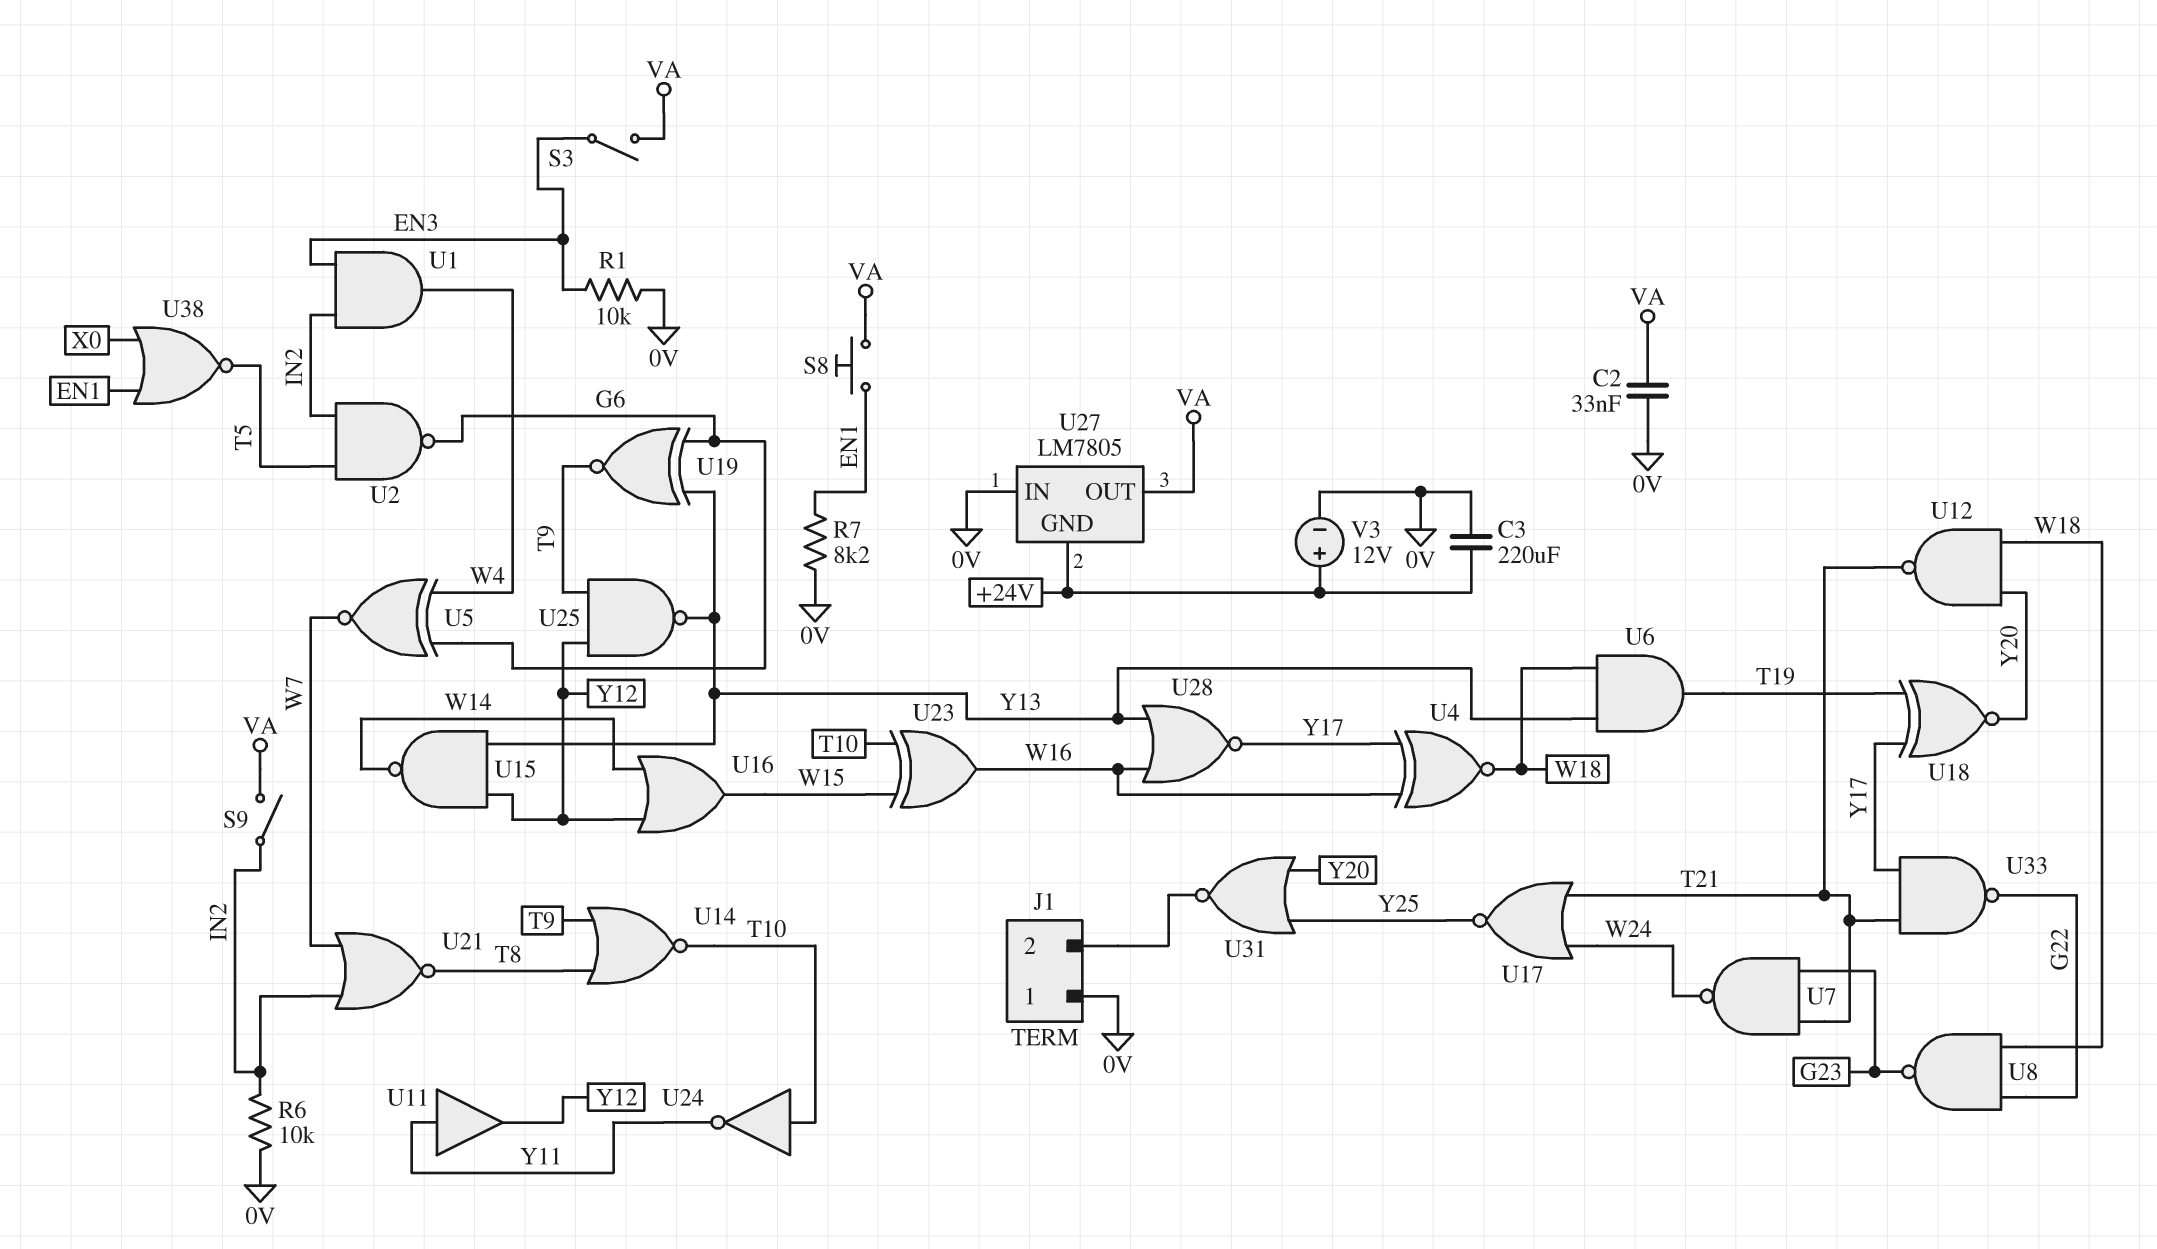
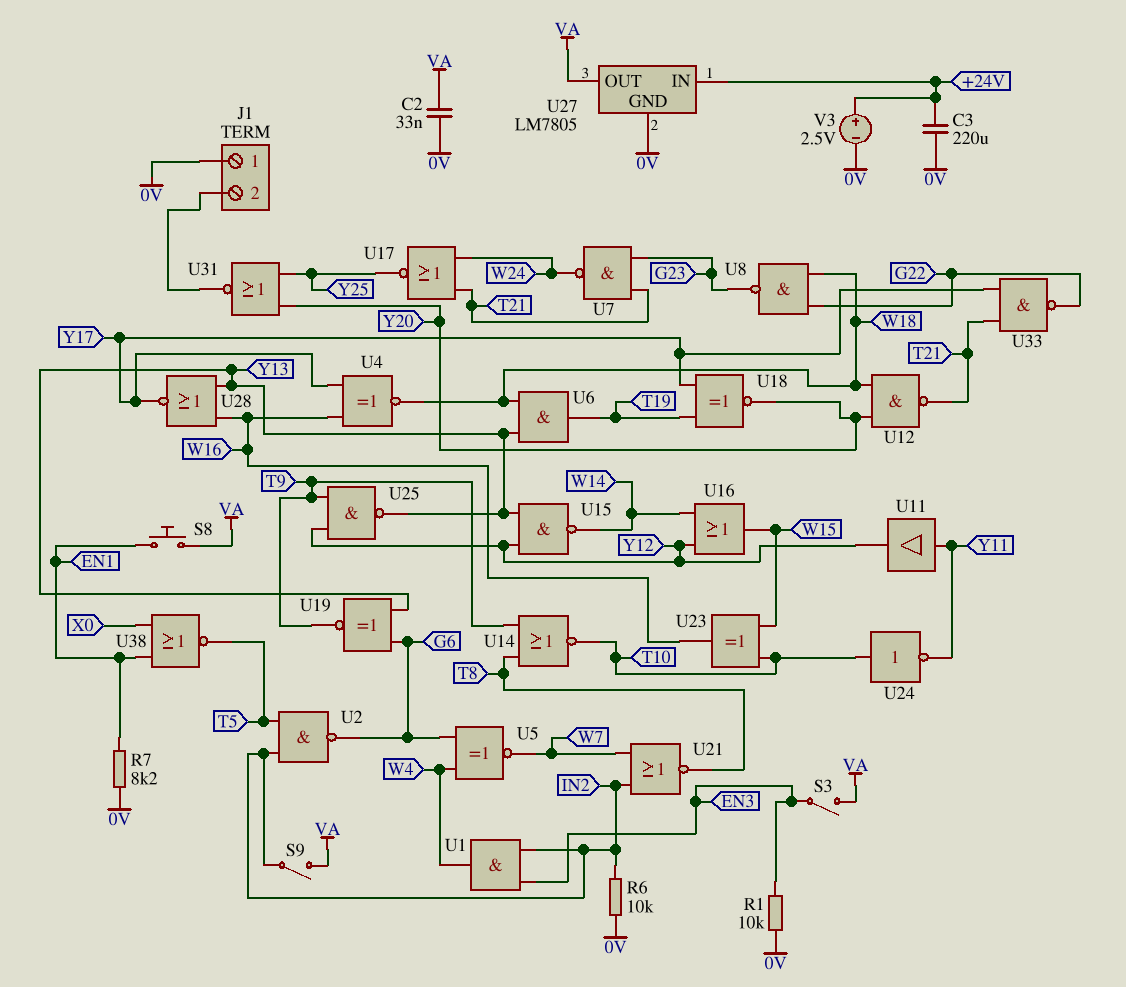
U27 pin GND: +24V -> 0V
U27 pin IN: 0V -> +24V
V3: 12V (plus +24V, minus 0V) -> 2.5V (plus +24V, minus 0V)

